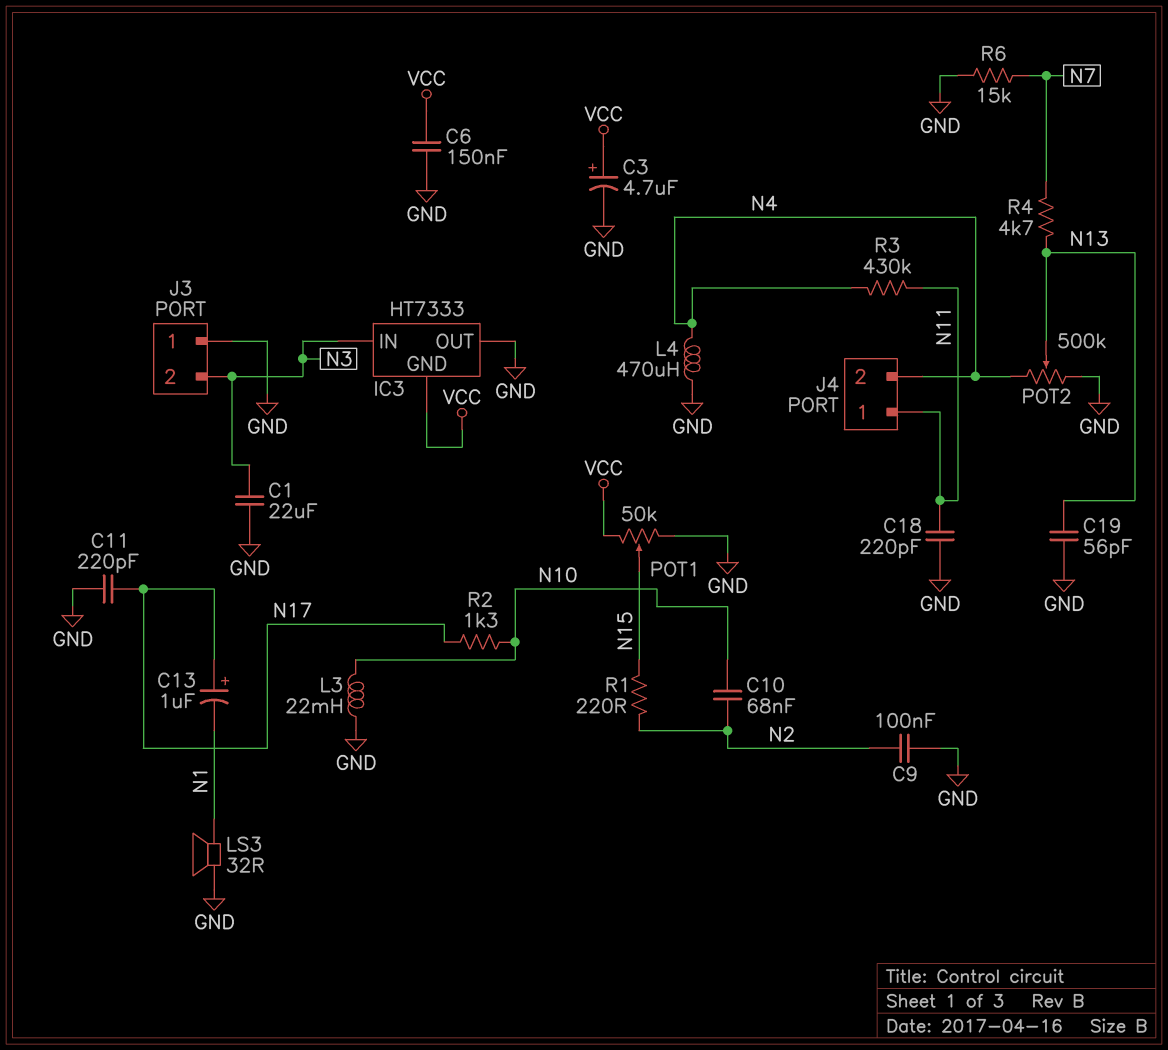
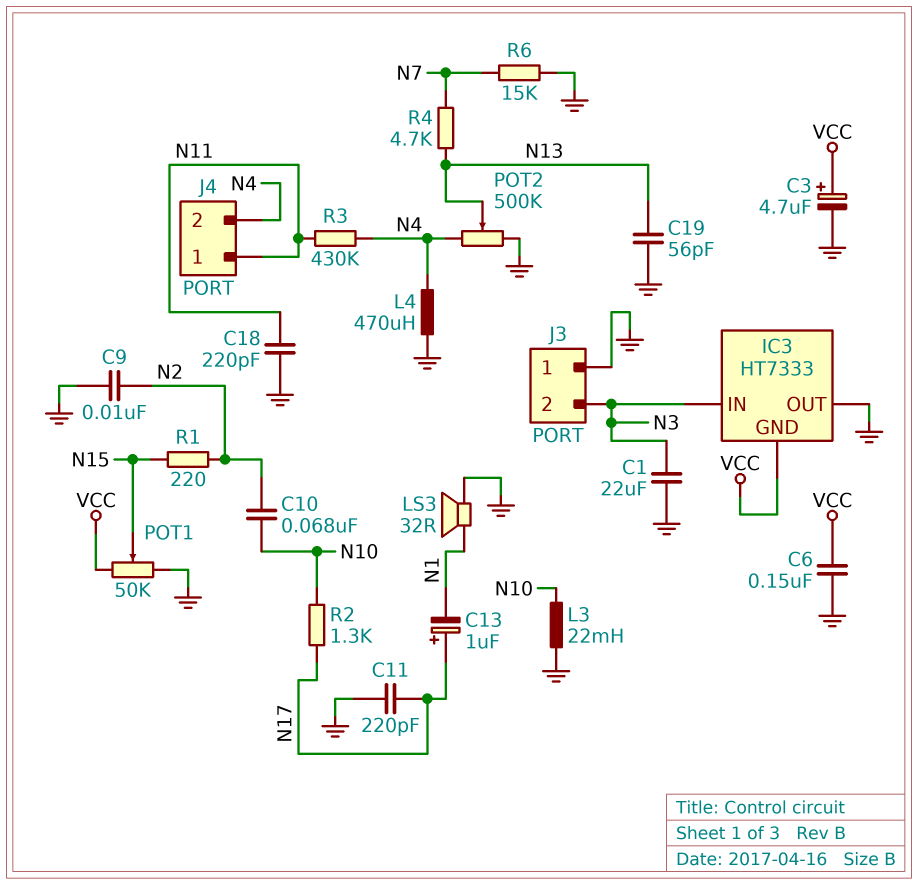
C9: 100nF (GND, N2) -> 10nF (GND, N2)

